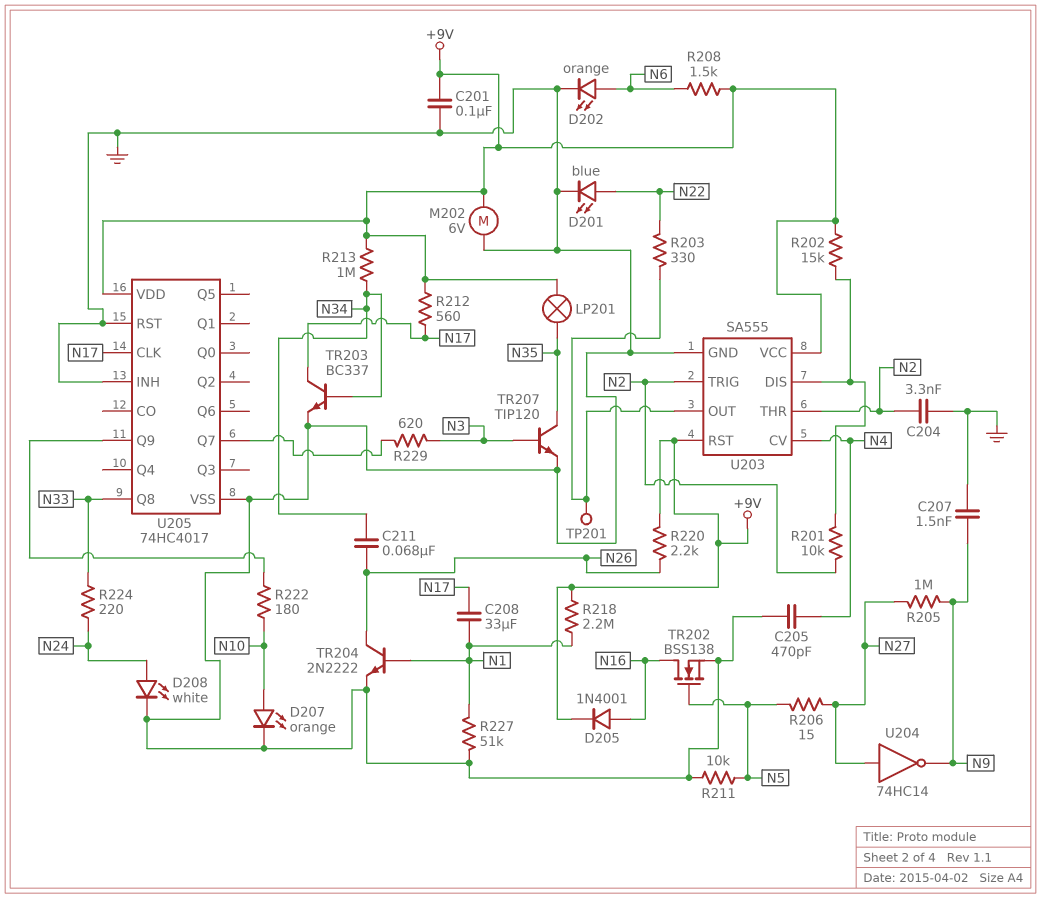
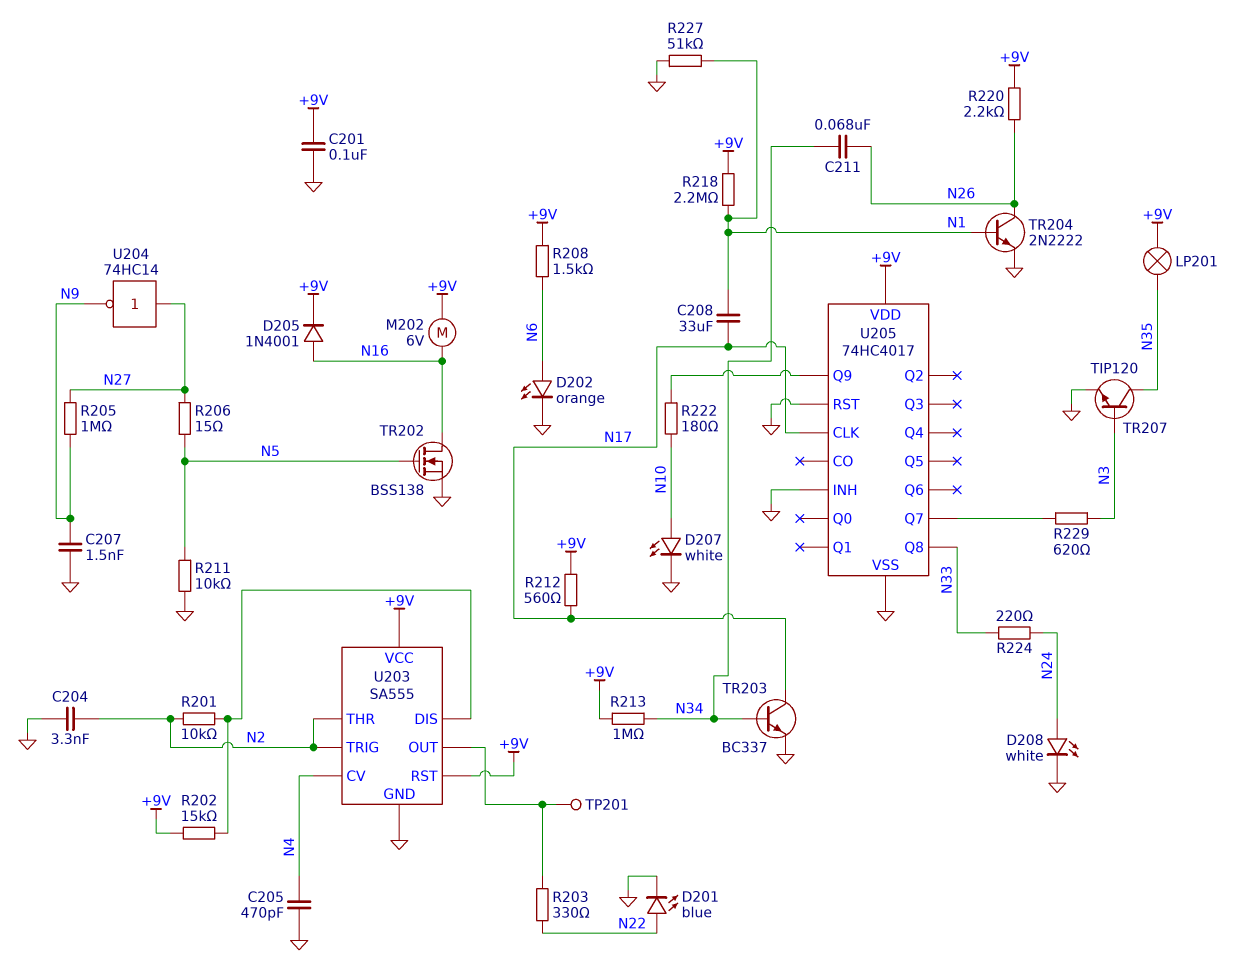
D207: LED orange (A N10, K GND) -> LED white (A N10, K GND)
M202: motor 6V (+9V, GND) -> motor 6V (+9V, N16)

